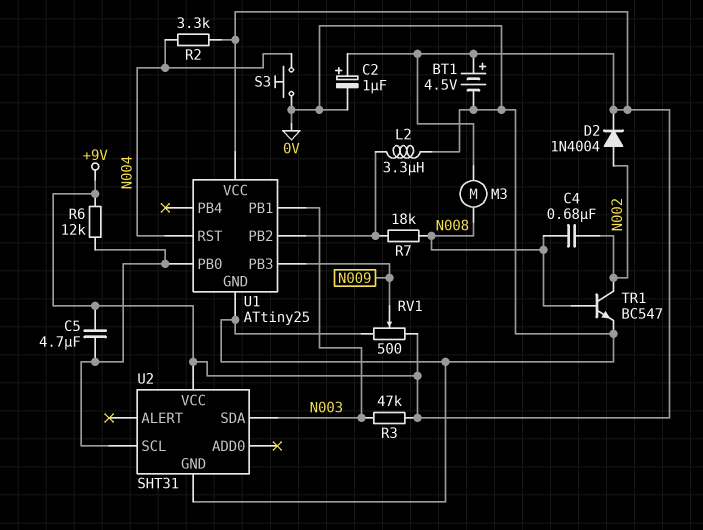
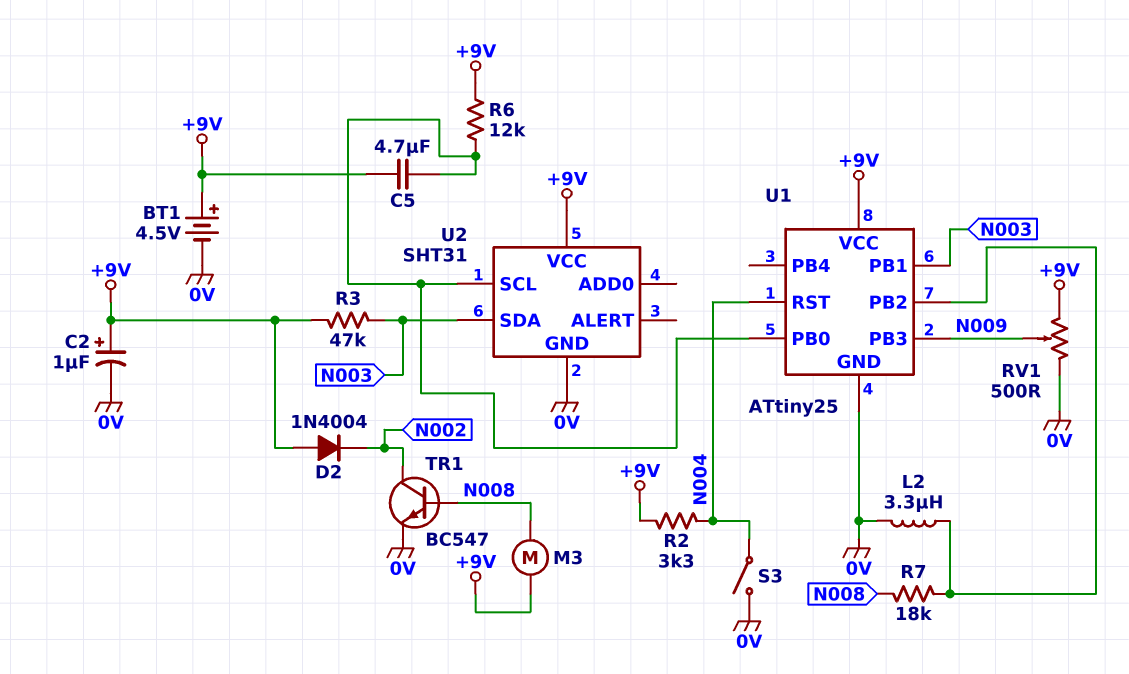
C4: 680nF (N002, N008) -> none
D2: diode 1N4004 (A N002, K +9V) -> diode 1N4004 (A +9V, K N002)
S3: button (0V, N004) -> switch (0V, N004)

